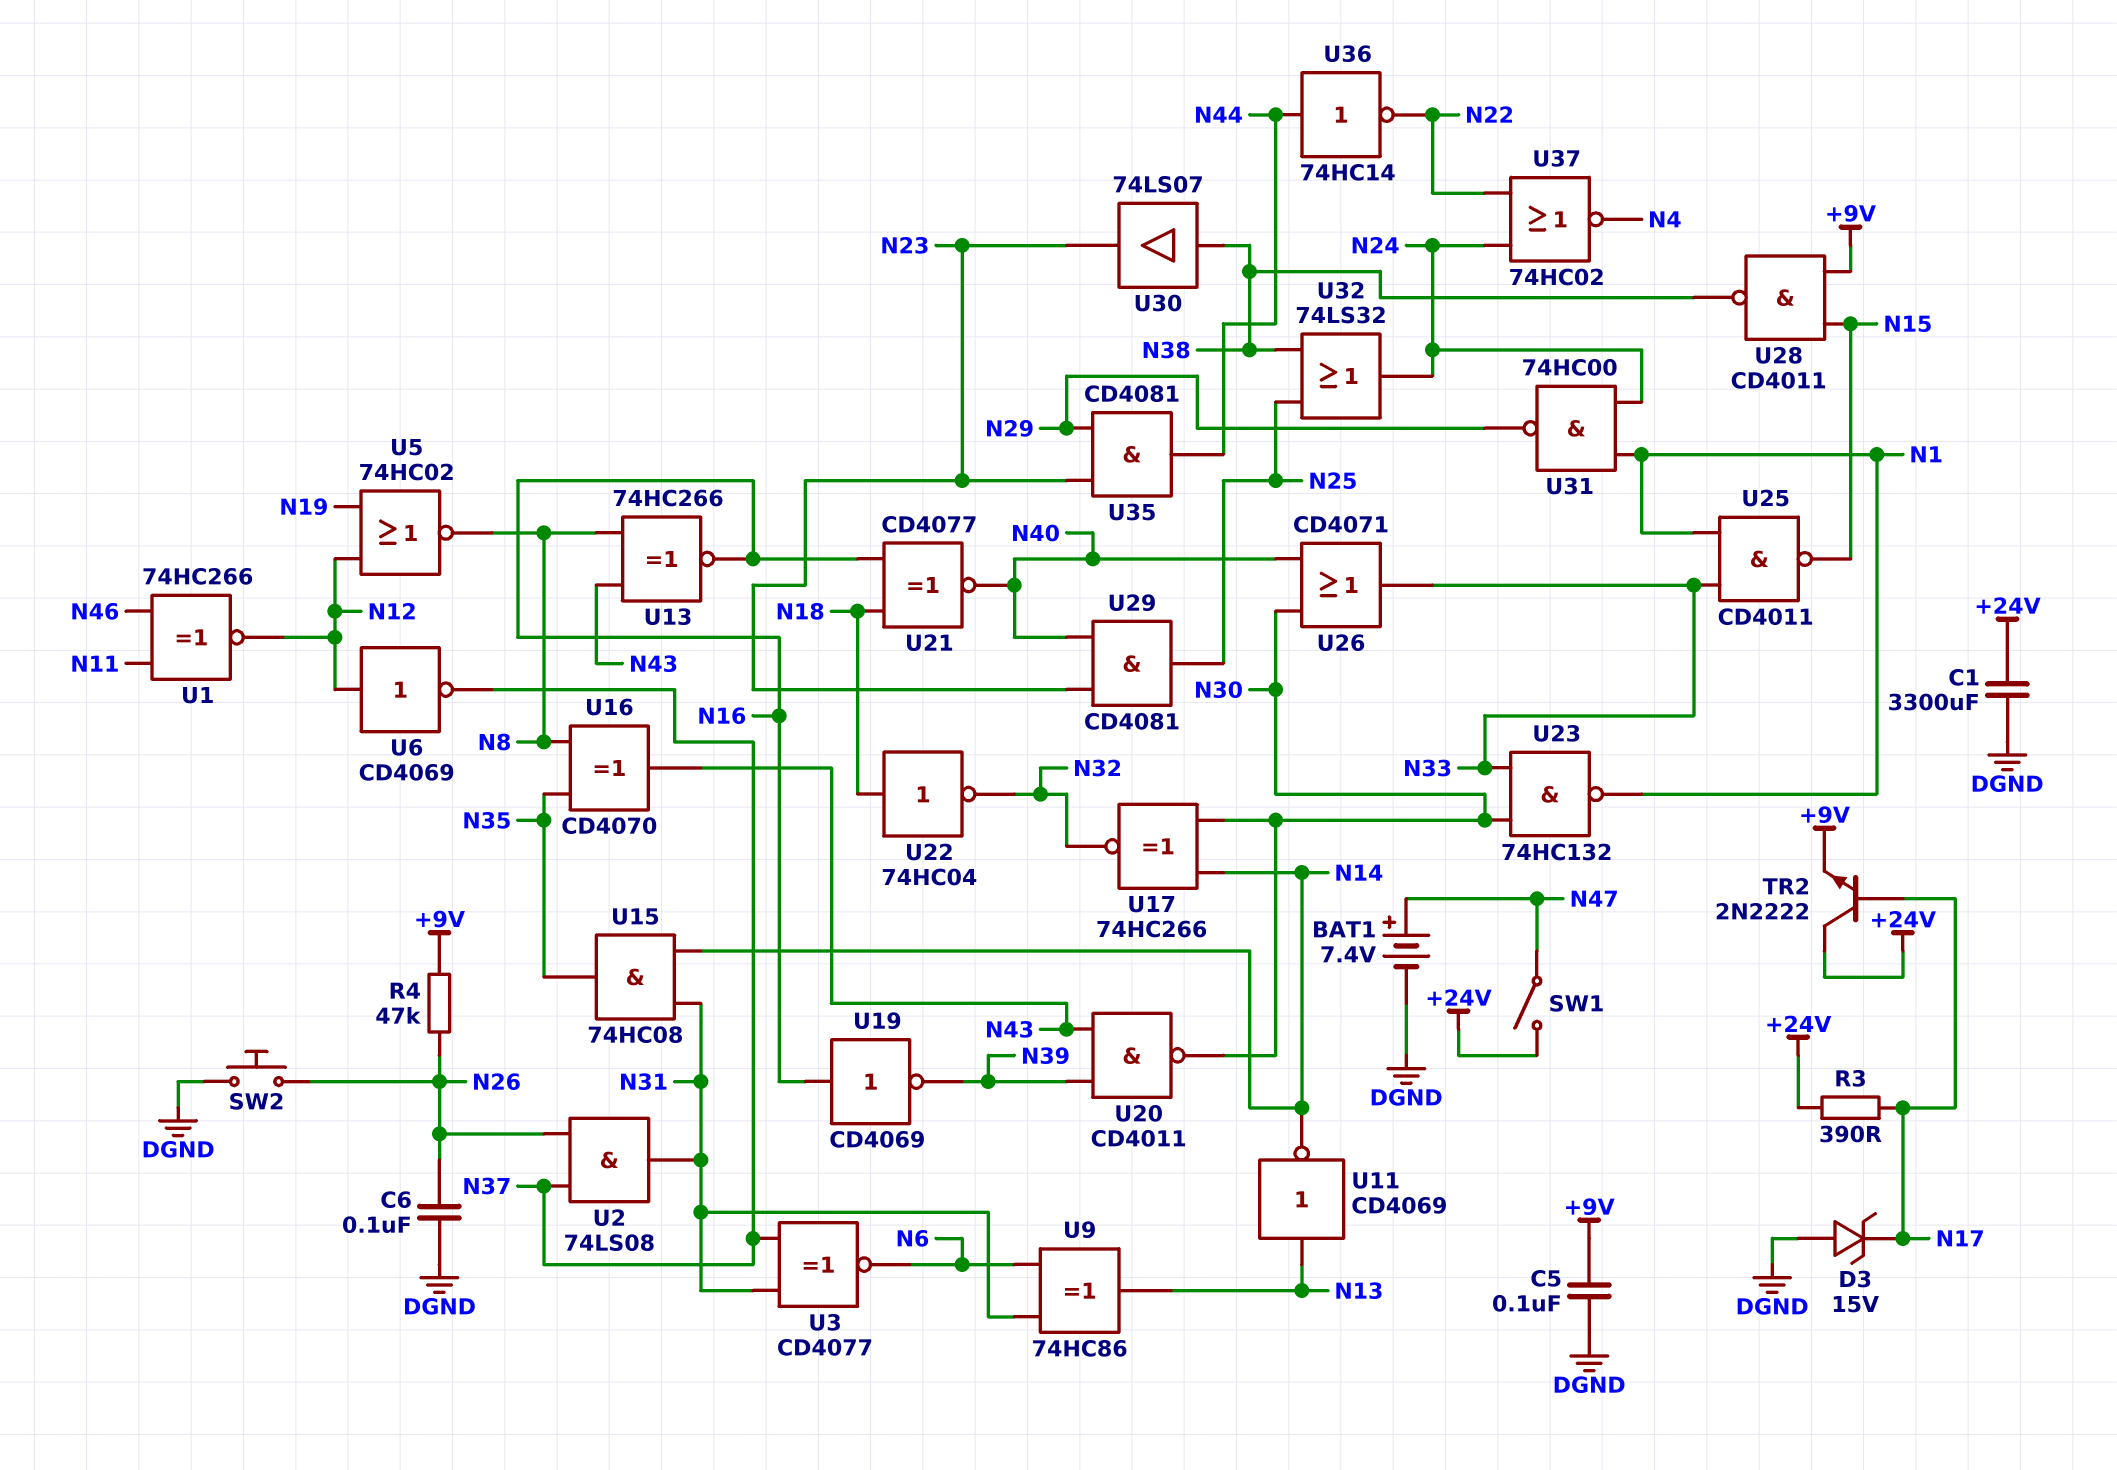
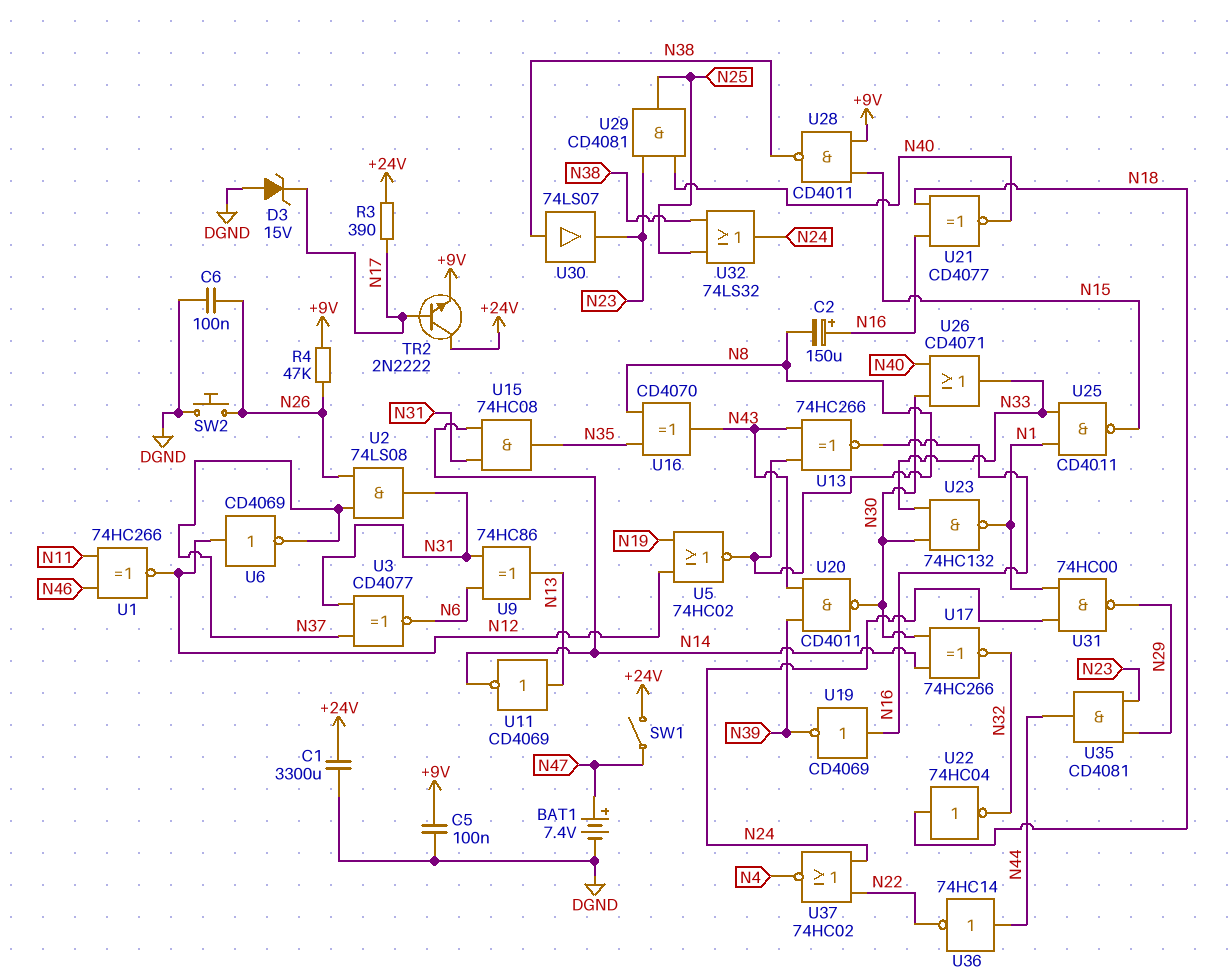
C2: none -> 150uF (plus N16, minus N8)

